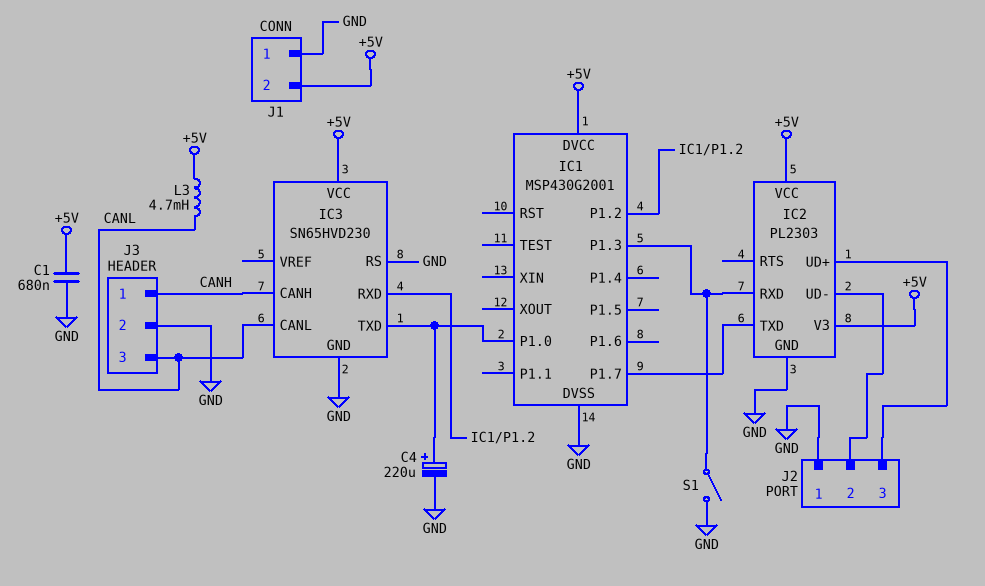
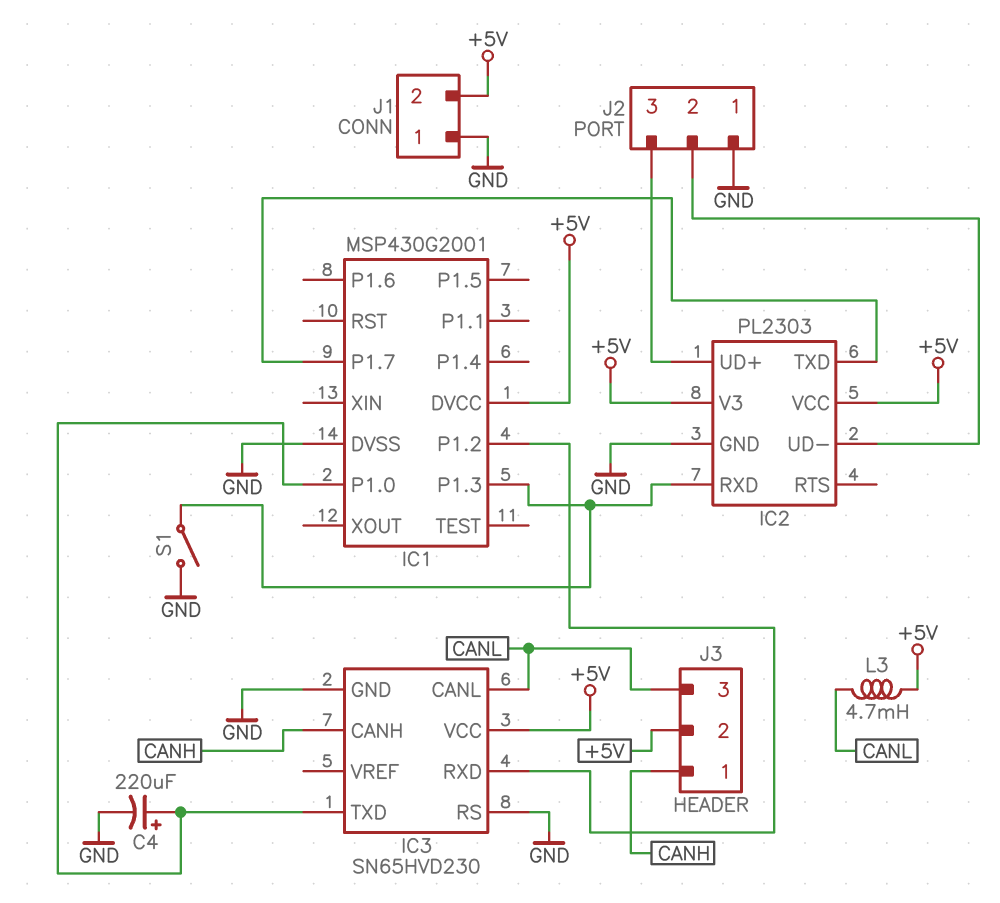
C1: 680nF (+5V, GND) -> none
J3 pin 2: GND -> +5V

